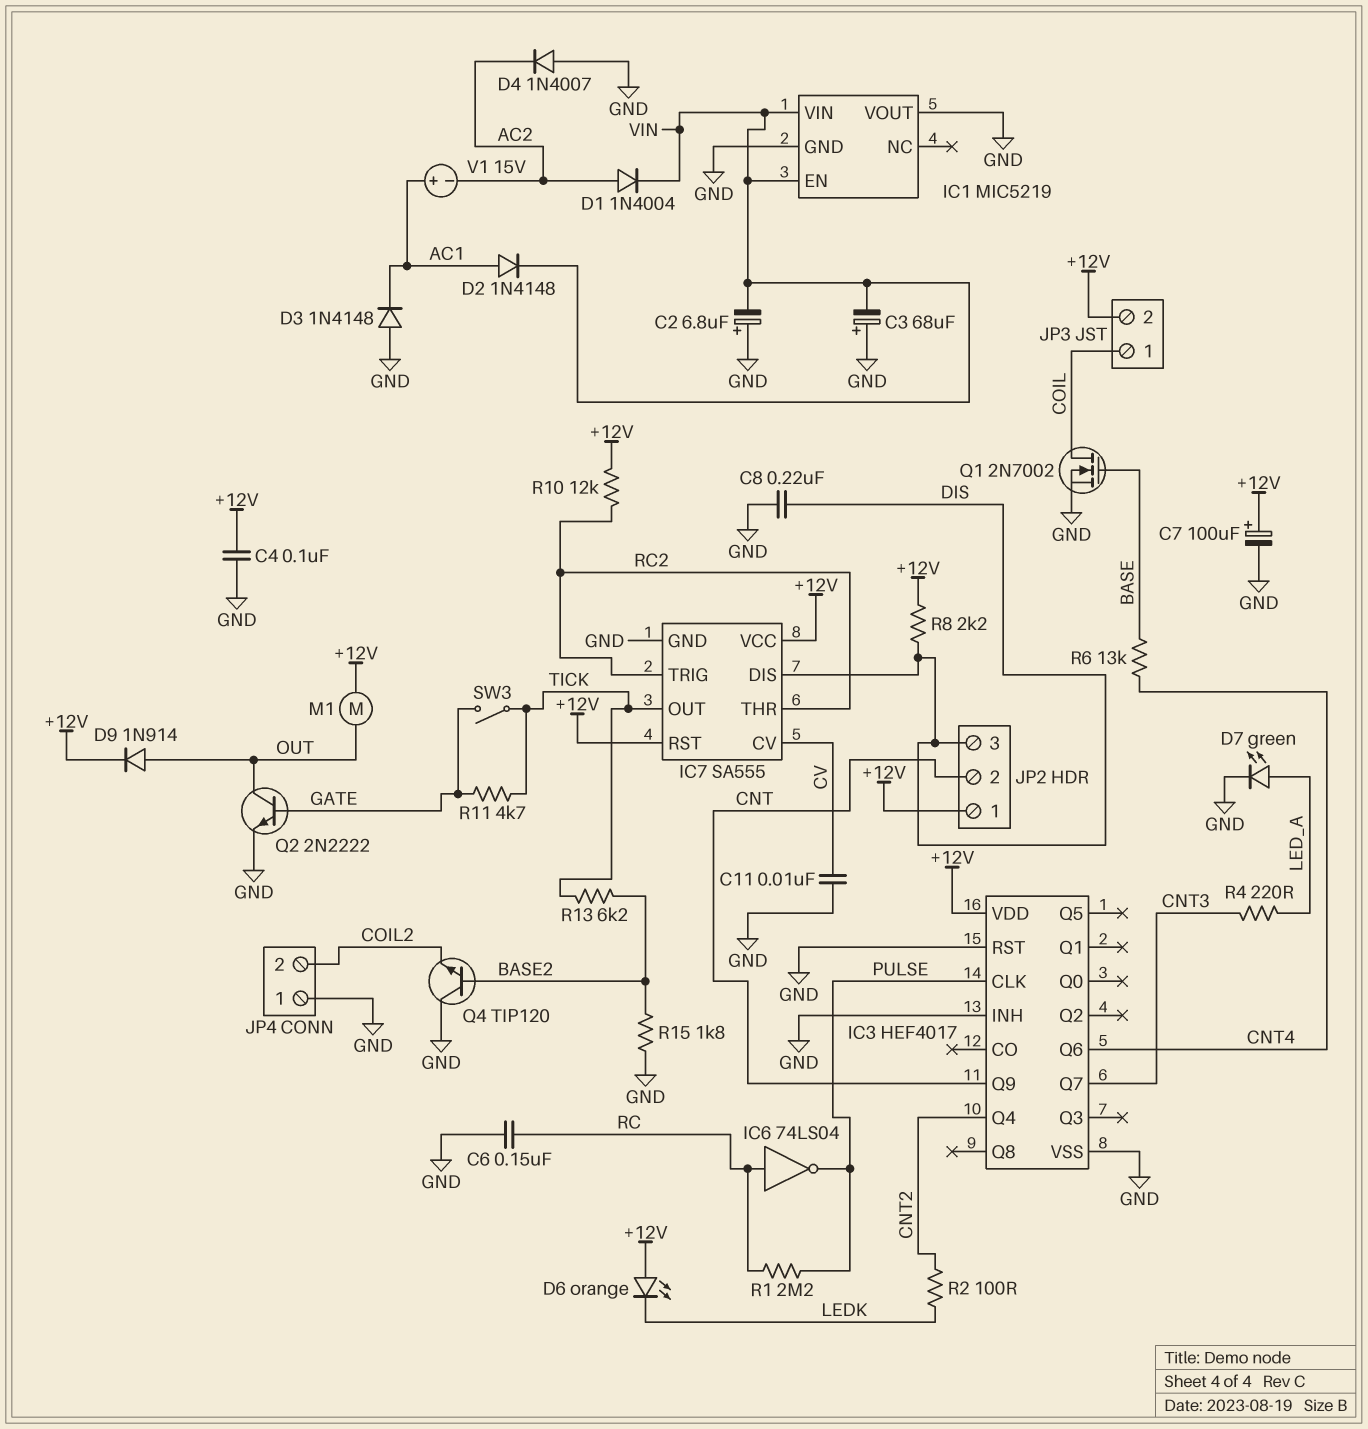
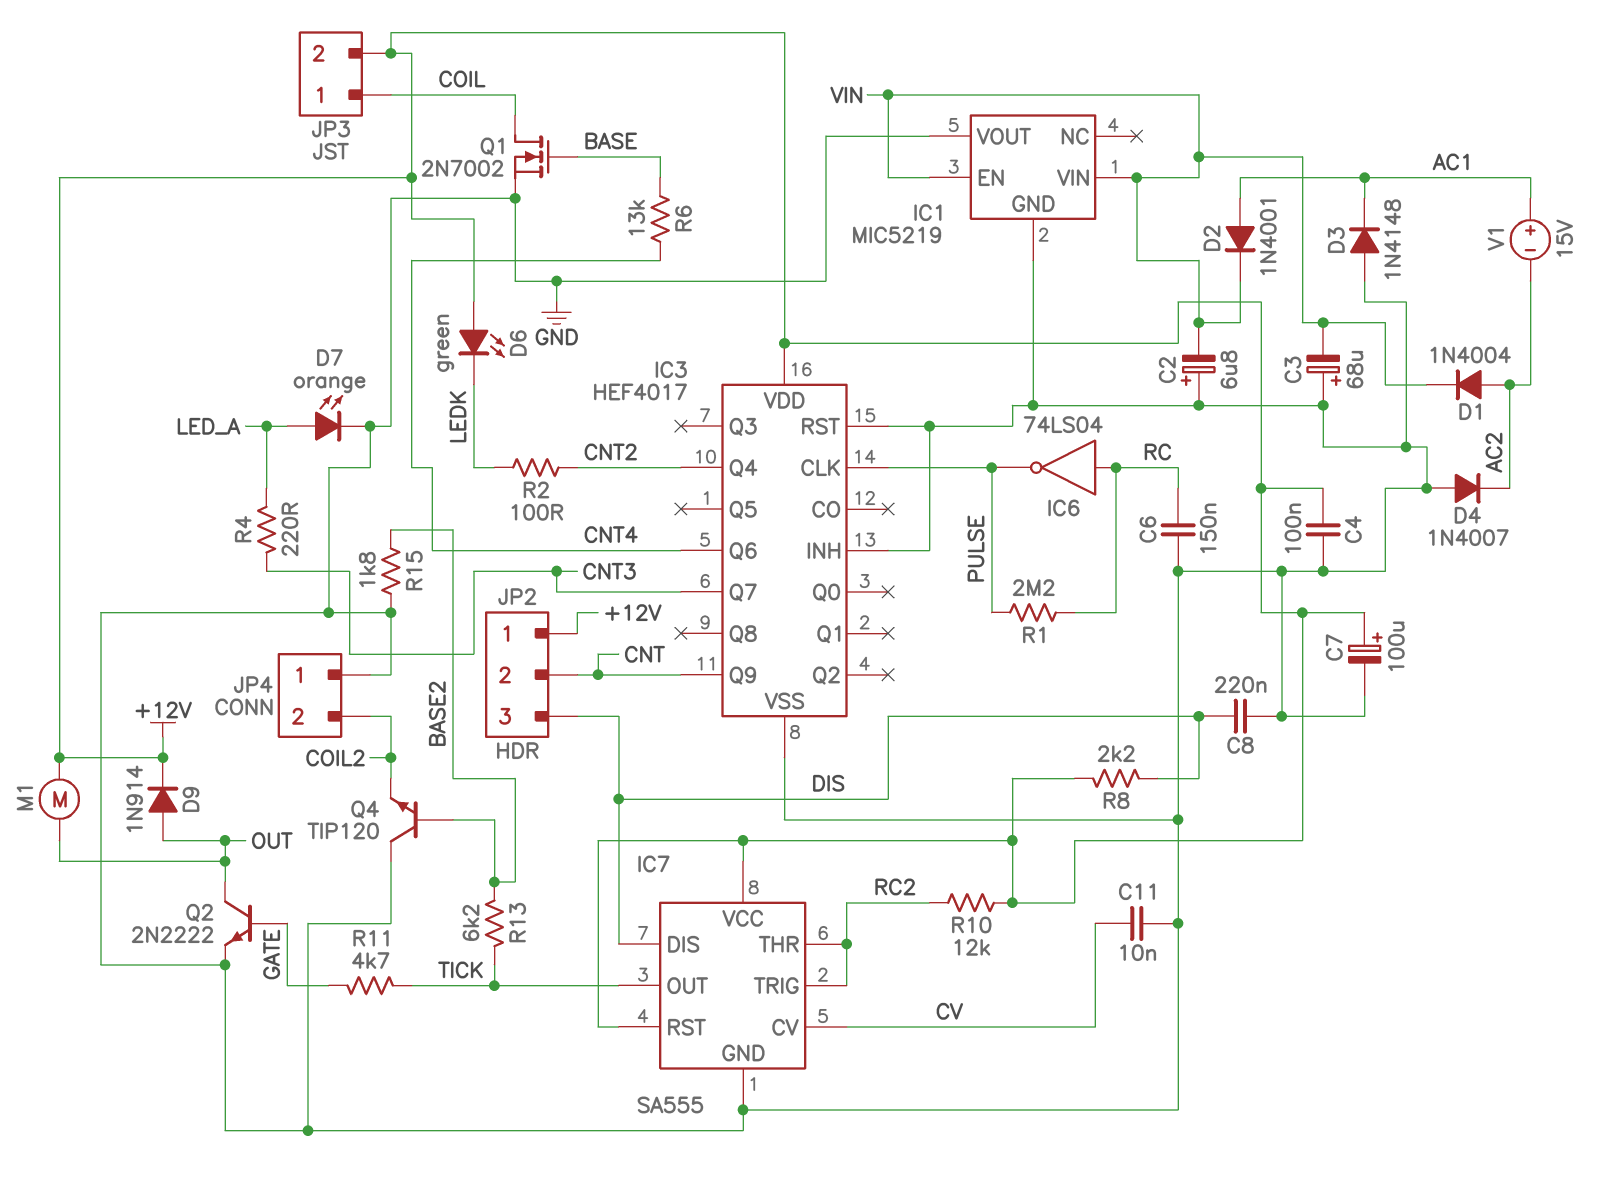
D2: diode 1N4148 (A AC1, K VIN) -> diode 1N4001 (A AC1, K VIN)
D6: LED orange (A +12V, K LEDK) -> LED green (A +12V, K LEDK)
D7: LED green (A LED_A, K GND) -> LED orange (A LED_A, K GND)
SW3: switch (GATE, TICK) -> none

